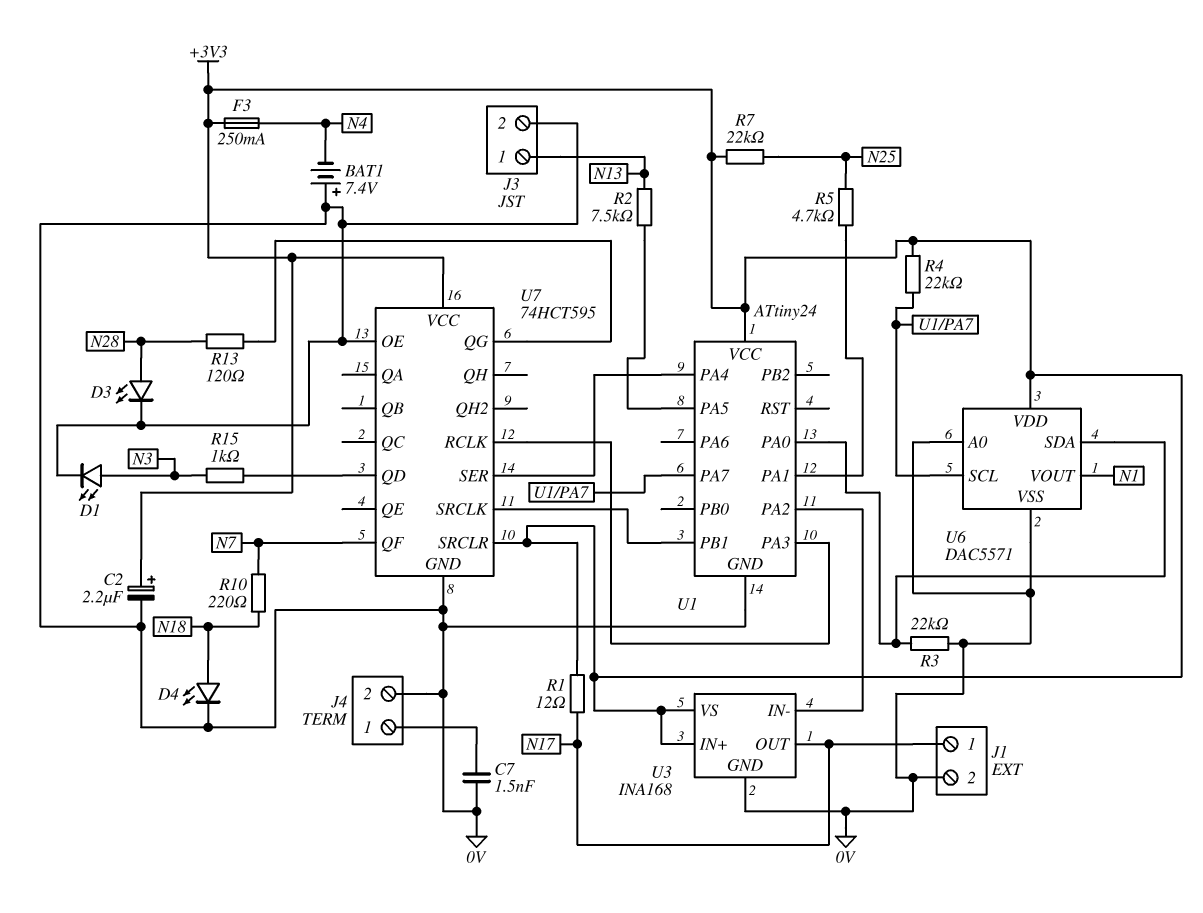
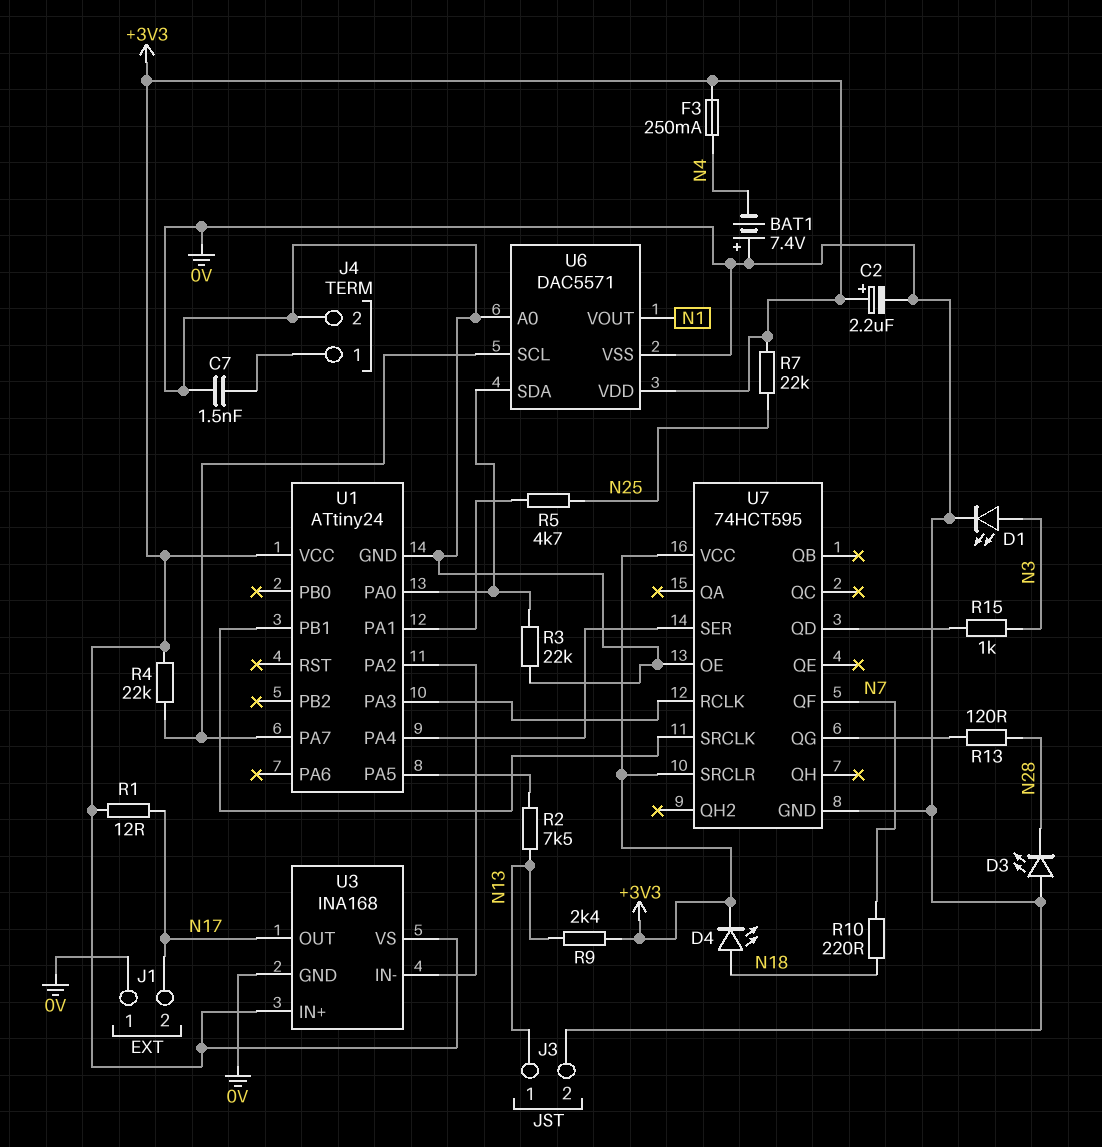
D3: LED (A N28, K 0V) -> LED (A 0V, K N28)
D4: LED (A N18, K 0V) -> LED (A N18, K +3V3)
J1 pin 1: N17 -> 0V
J1 pin 2: 0V -> N17
R9: none -> 2.4k (+3V3, N13)

